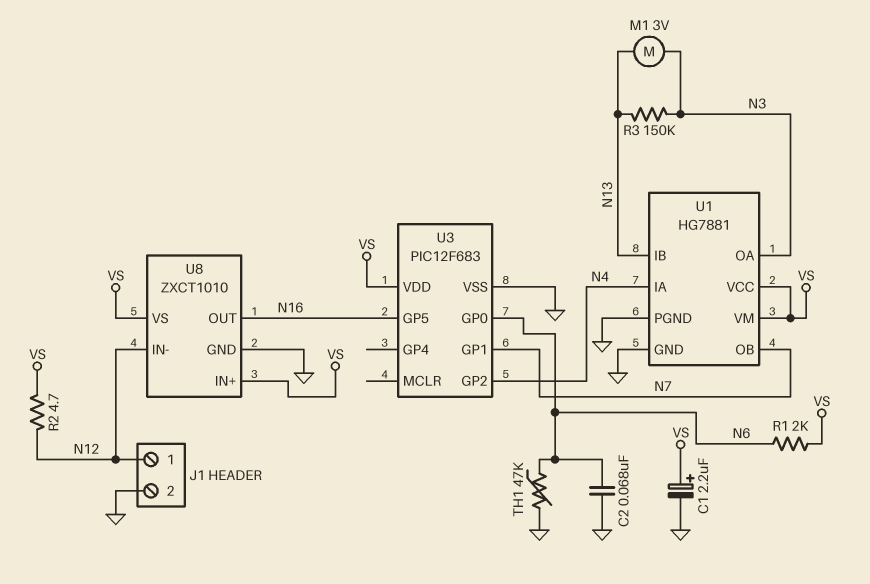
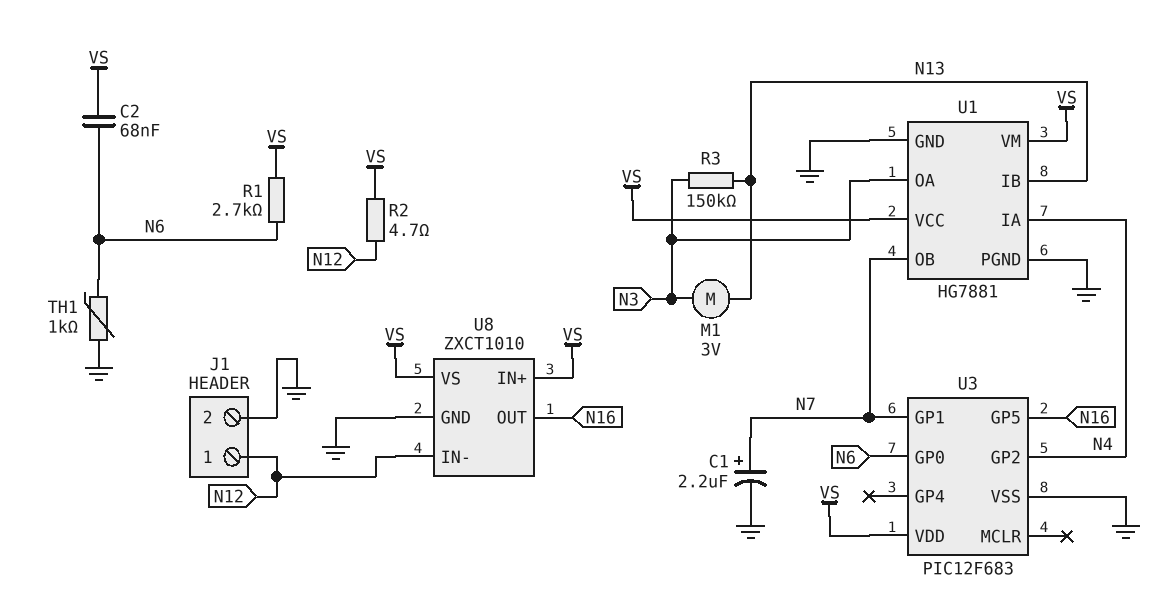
C1: 2.2uF (plus VS, minus GND) -> 2.2uF (plus N7, minus GND)
C2: 68nF (GND, N6) -> 68nF (N6, VS)
R1: 2k (N6, VS) -> 2.7k (N6, VS)
TH1: 47k (GND, N6) -> 1k (GND, N6)

